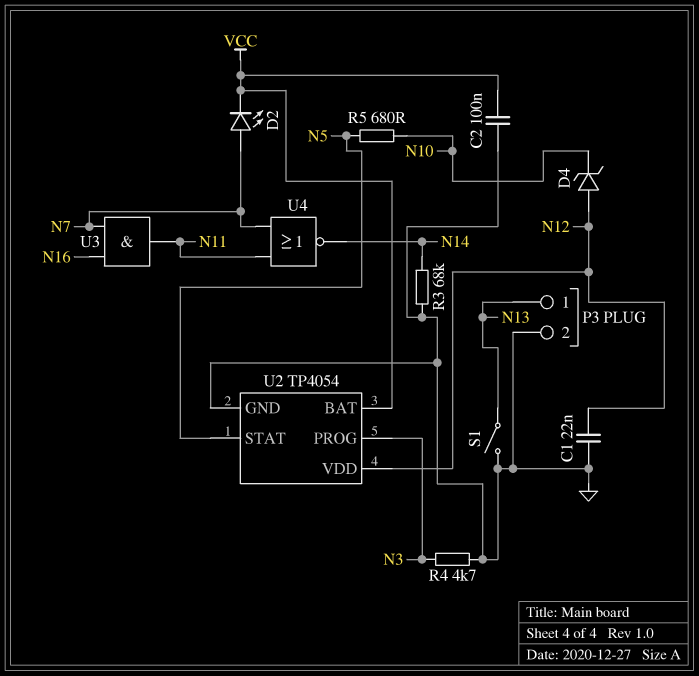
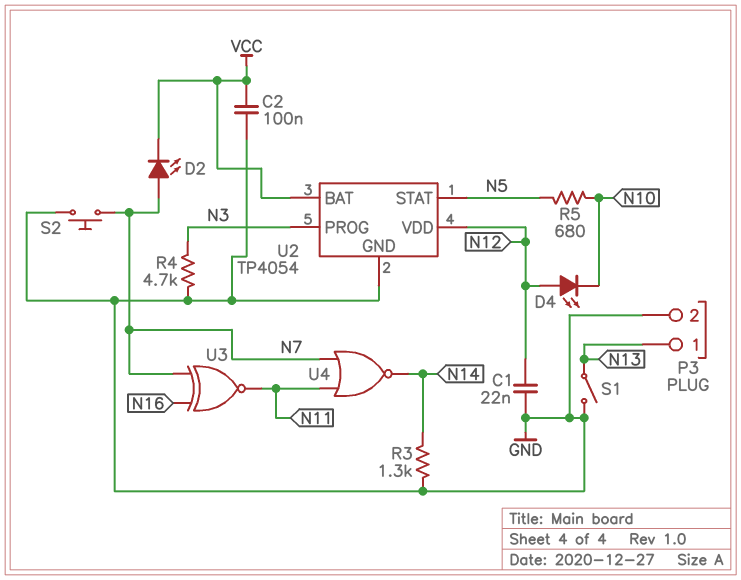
D4: zener (A N12, K N10) -> LED (A N12, K N10)
R3: 68k (GND, N14) -> 1.3k (GND, N14)
S2: none -> button (GND, N7)
U3: AND (in N7, in N16, out N11) -> XNOR (in N7, in N16, out N11)

